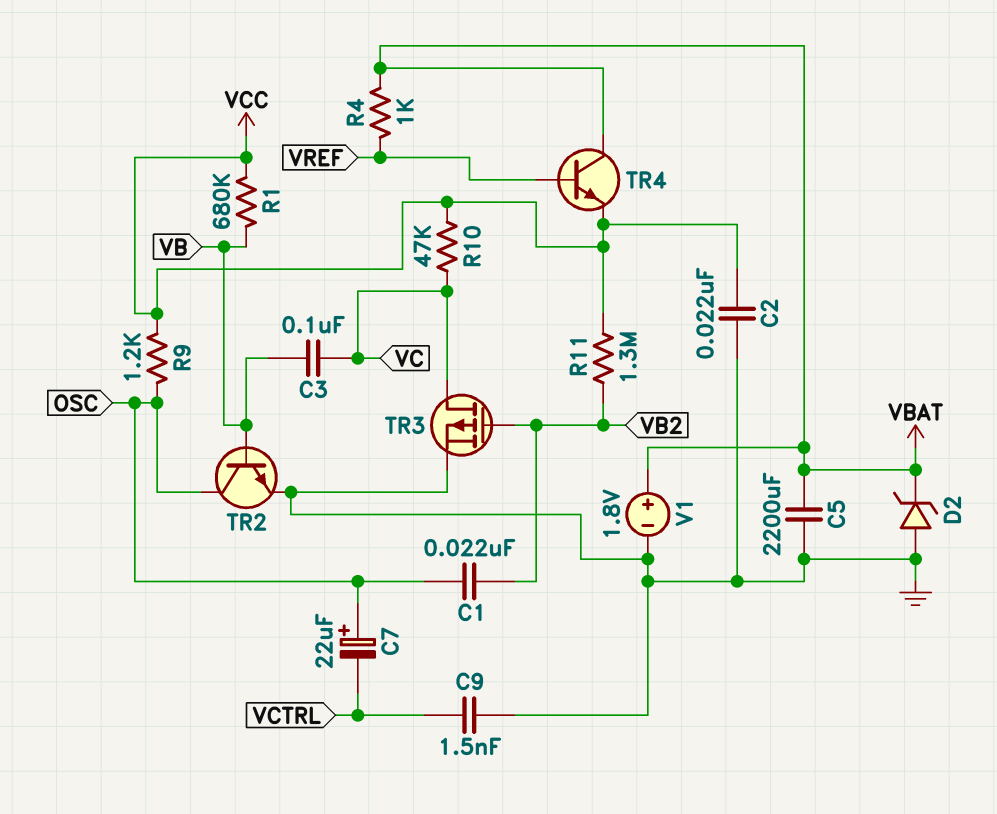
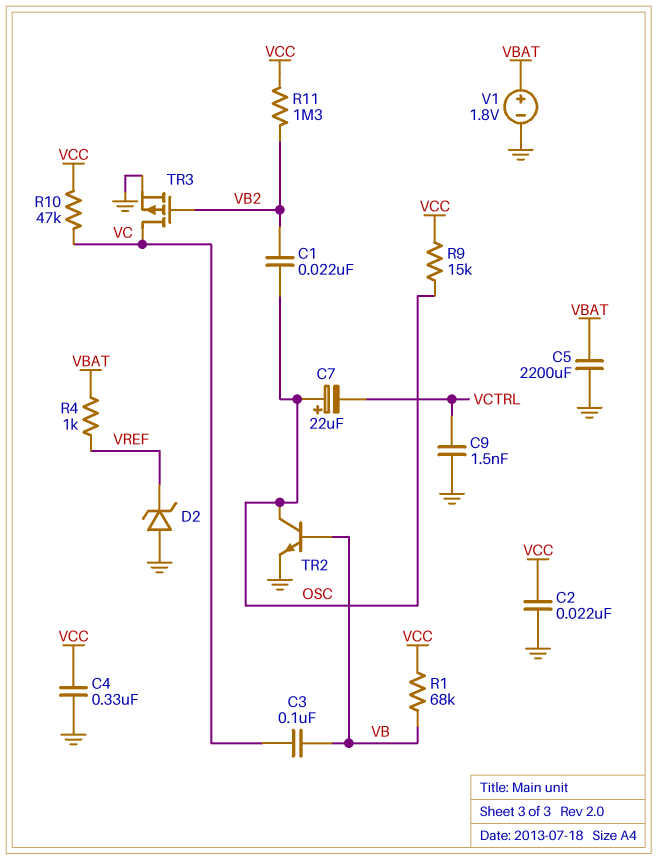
C4: none -> 330nF (GND, VCC)
D2: zener (A GND, K VBAT) -> zener (A GND, K VREF)
R1: 680k (VB, VCC) -> 68k (VB, VCC)
R9: 1.2k (OSC, VCC) -> 15k (OSC, VCC)
TR4: NPN (B VREF, C VBAT, E VCC) -> none

